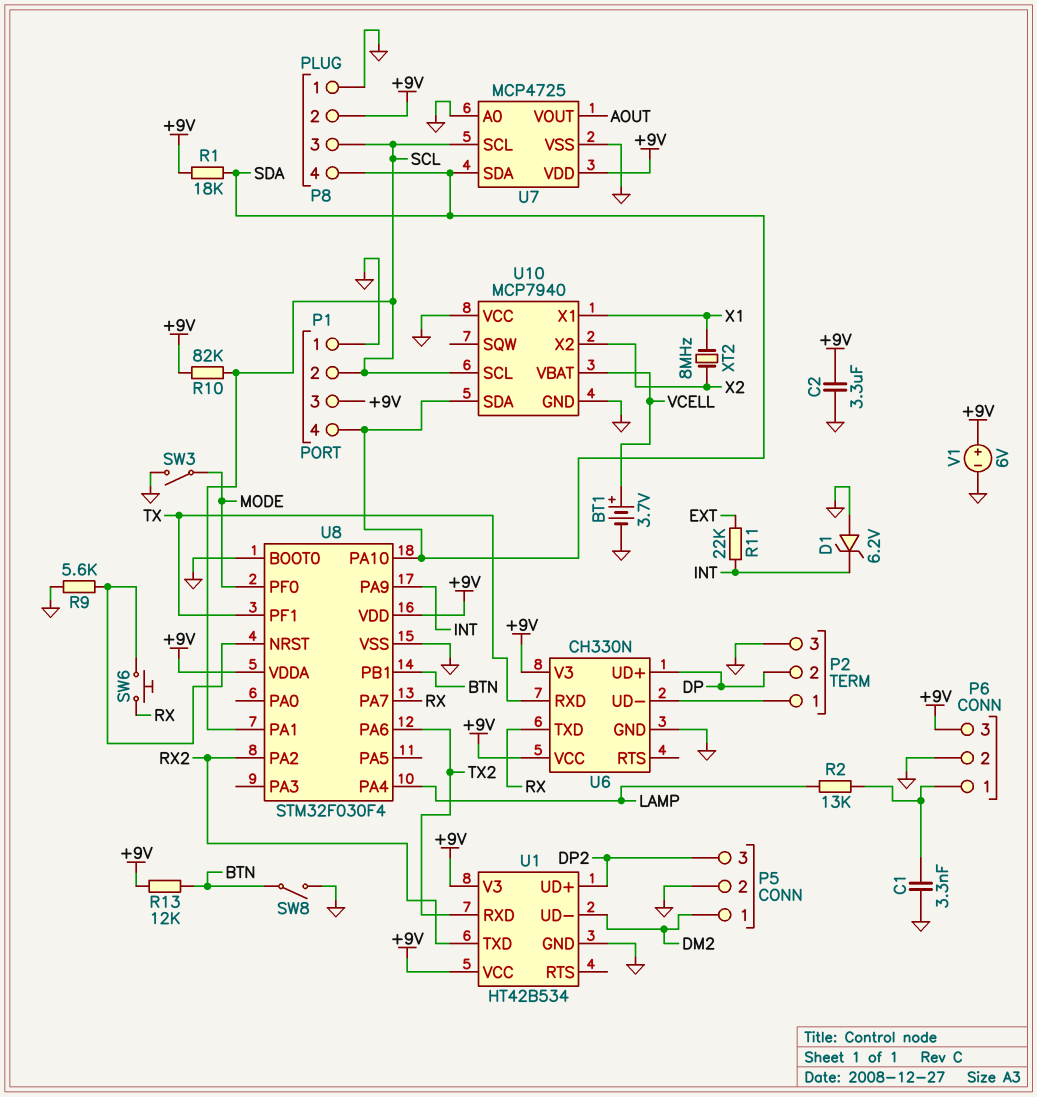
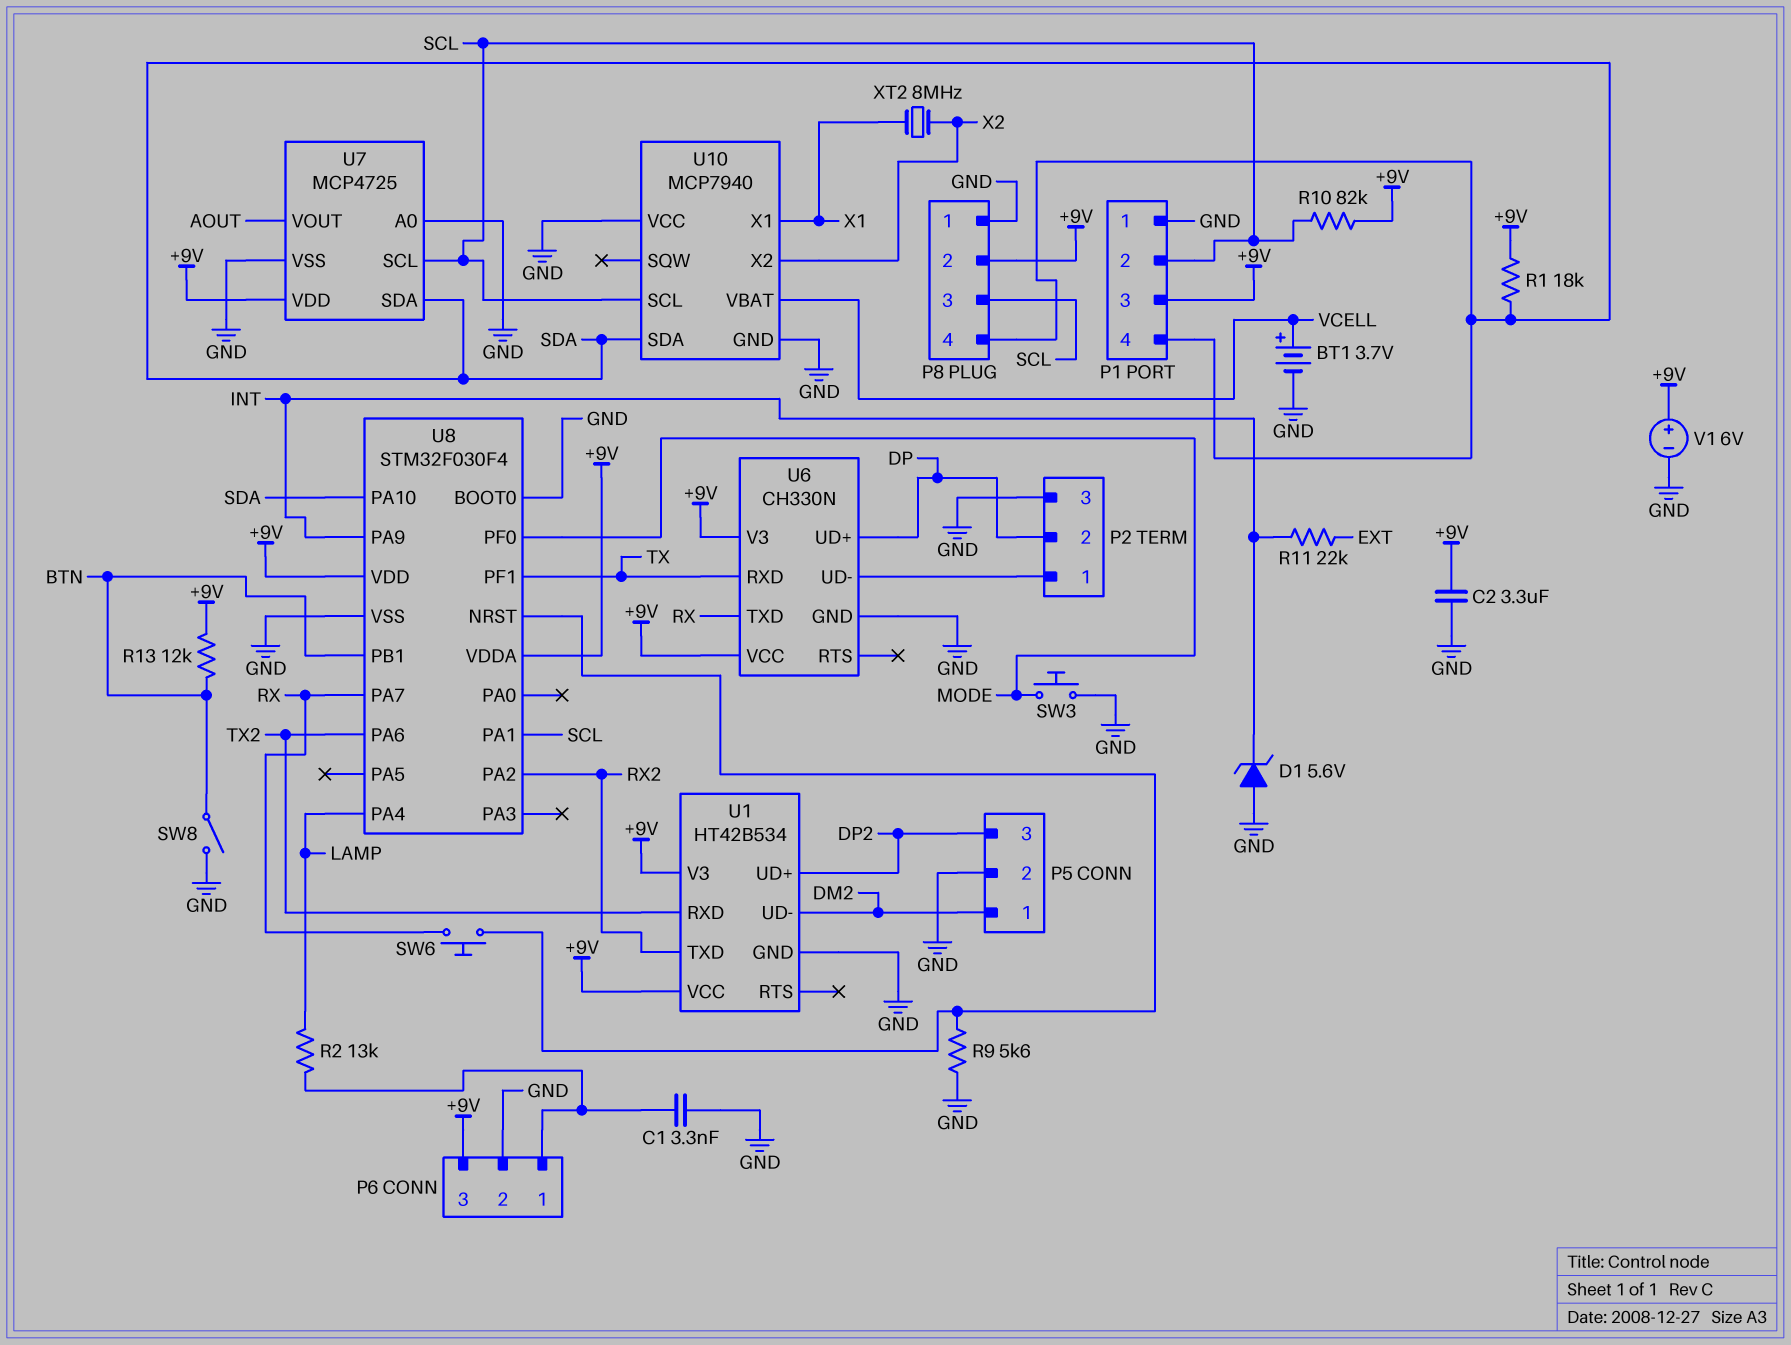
D1: zener 6.2V (A GND, K INT) -> zener 5.6V (A GND, K INT)
SW3: switch (GND, MODE) -> button (GND, MODE)

